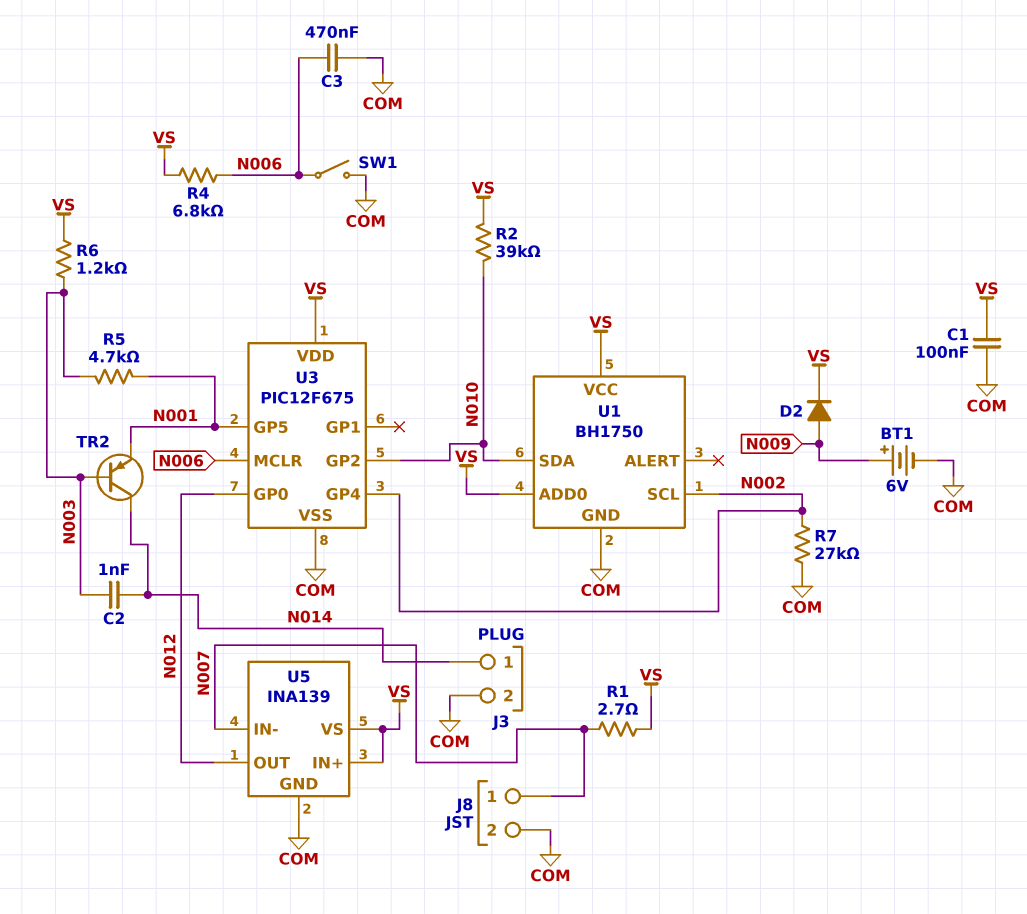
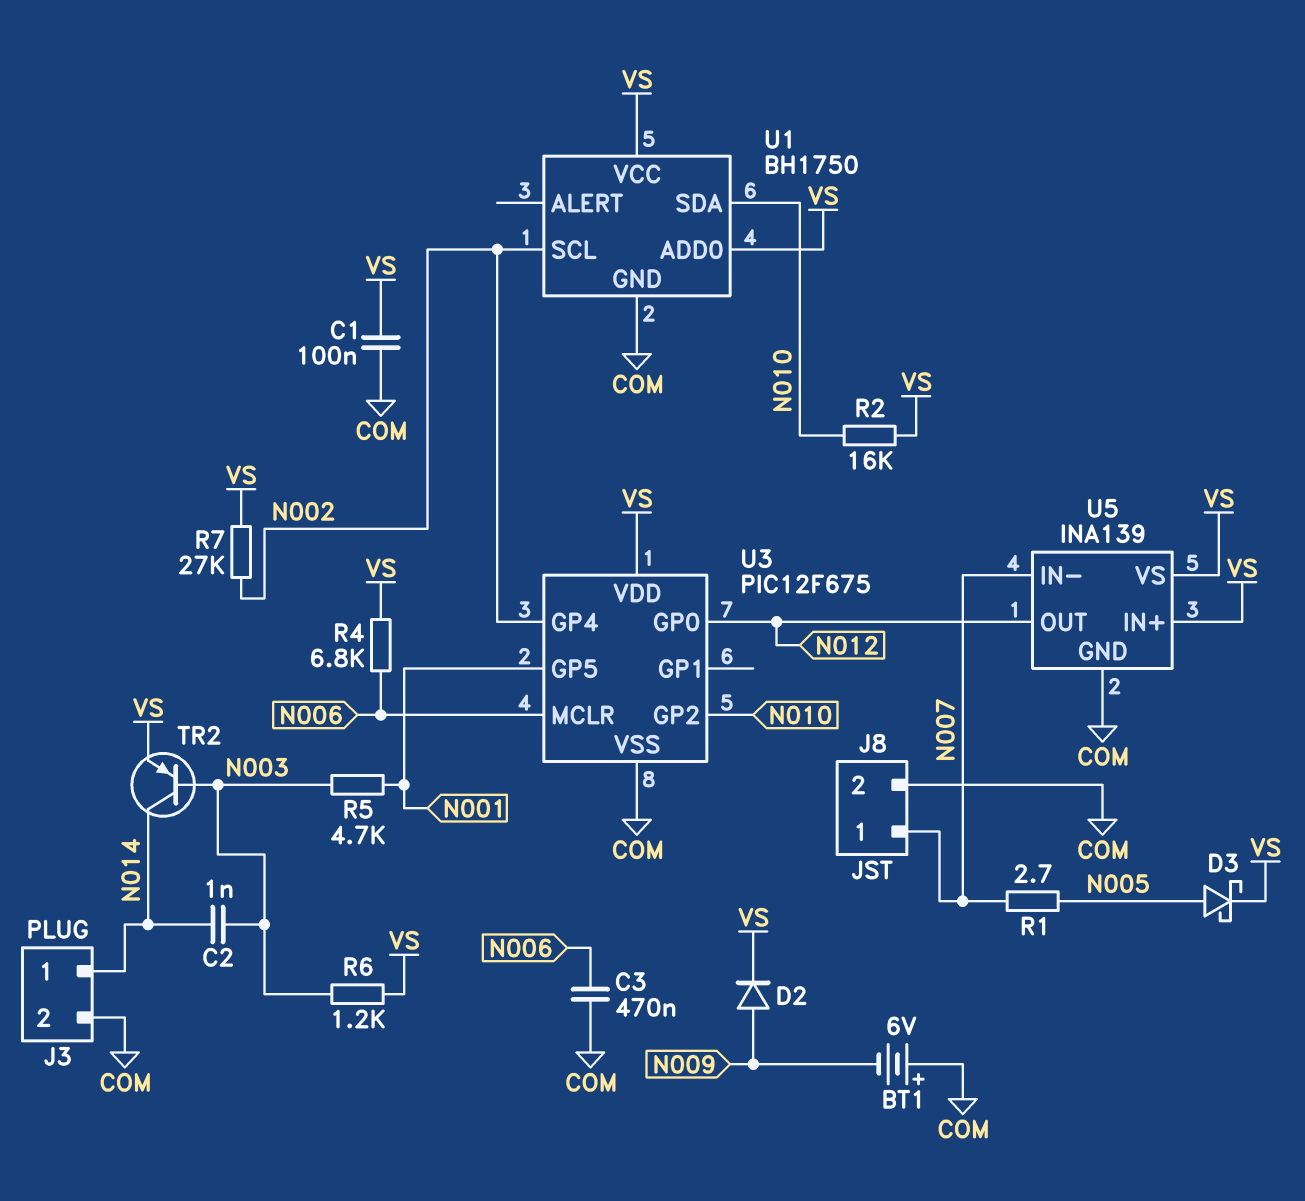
BT1: 6V (plus N009, minus COM) -> 6V (plus COM, minus N009)
D3: none -> schottky (A N005, K VS)
R1: 2.7 (N007, VS) -> 2.7 (N005, N007)
R2: 39k (N010, VS) -> 16k (N010, VS)
R7: 27k (COM, N002) -> 27k (N002, VS)
SW1: switch (COM, N006) -> none
TR2: PNP (B N003, C N014, E N001) -> PNP (B N003, C N014, E VS)

